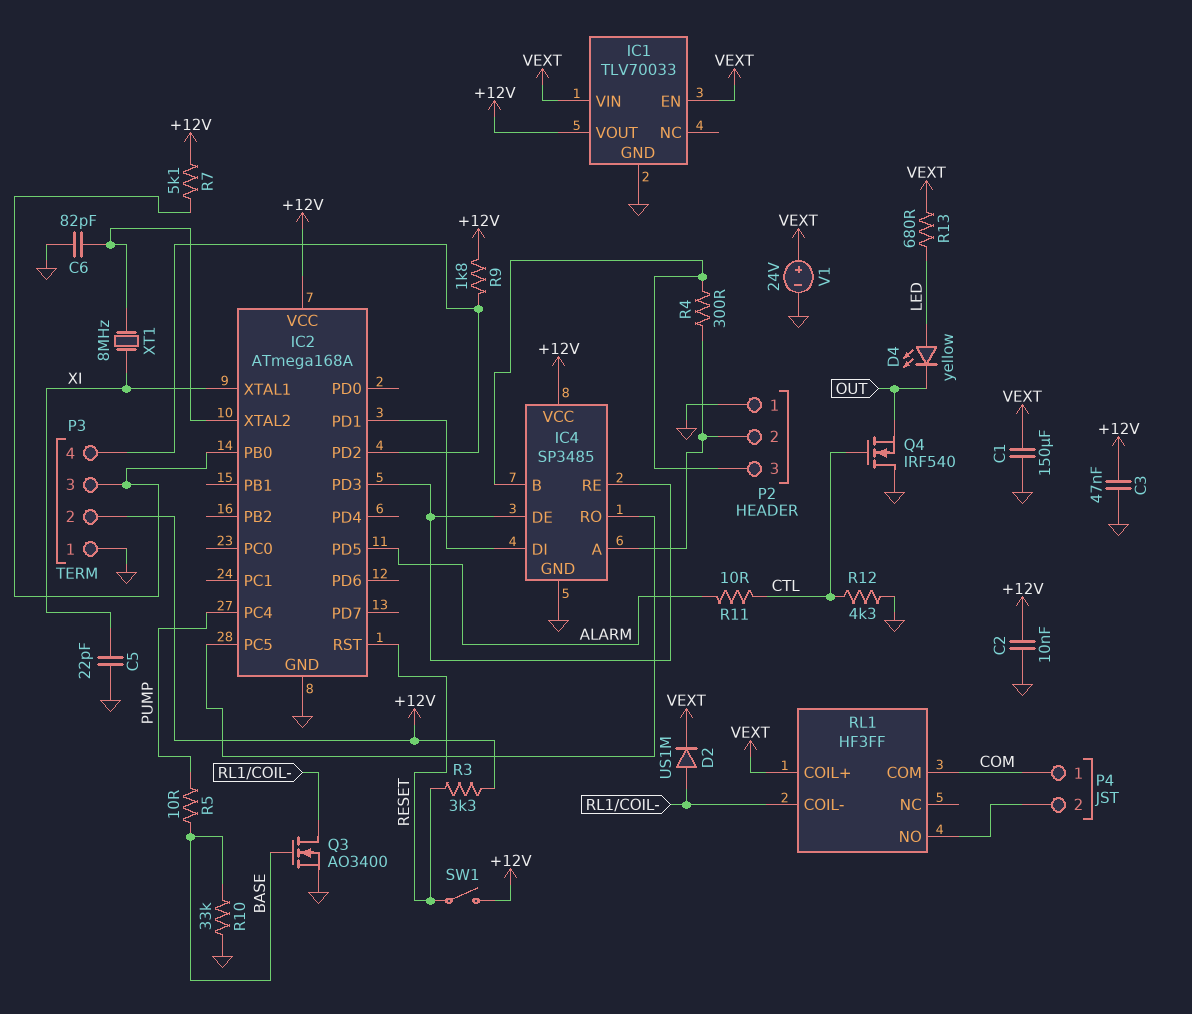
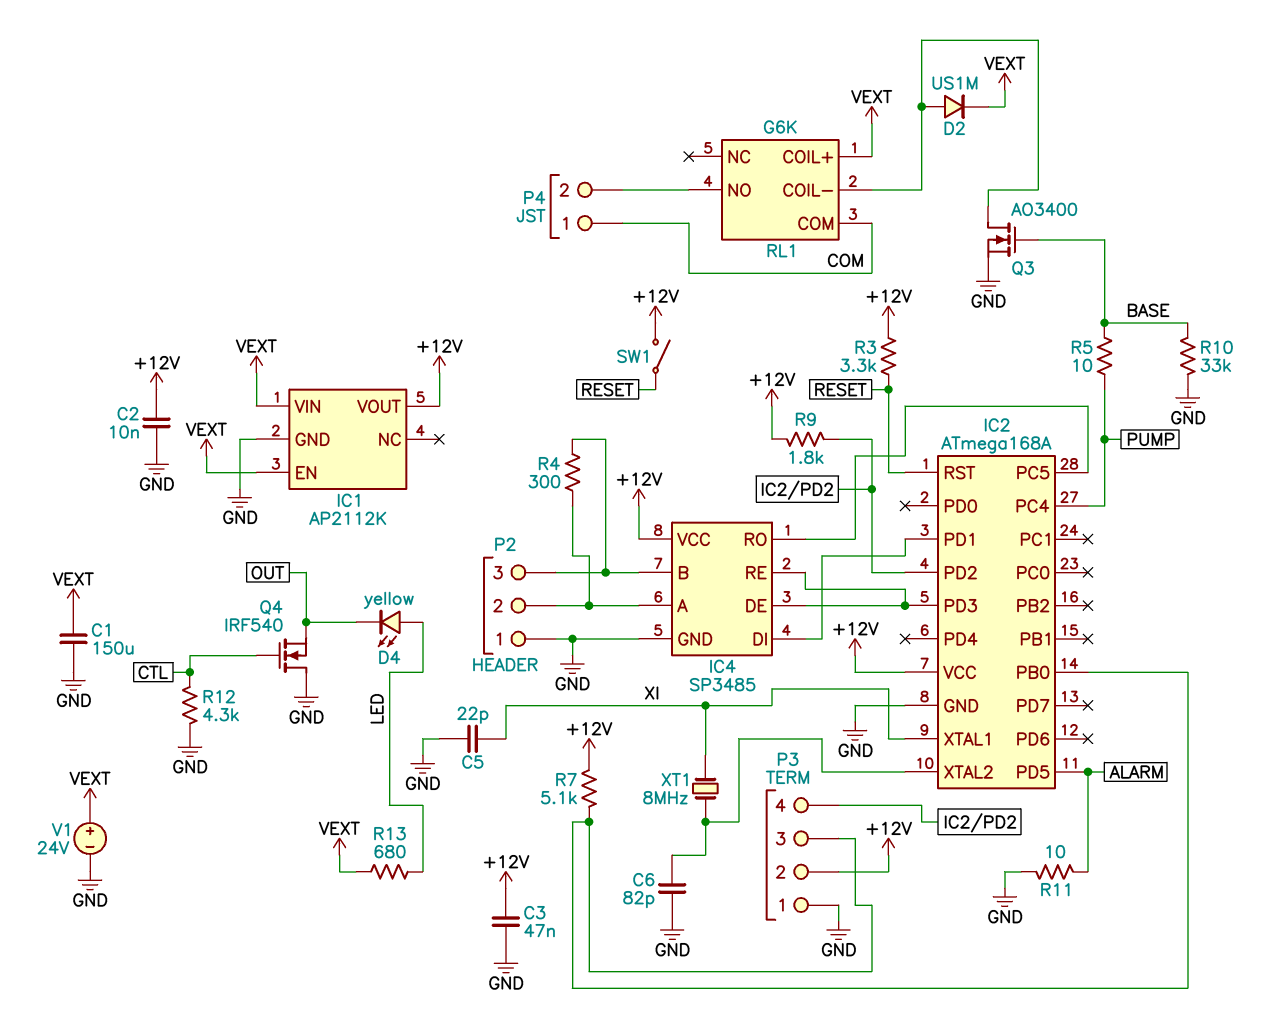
IC1: TLV70033 -> AP2112K
R11: 10 (ALARM, CTL) -> 10 (ALARM, GND)
RL1: HF3FF -> G6K

